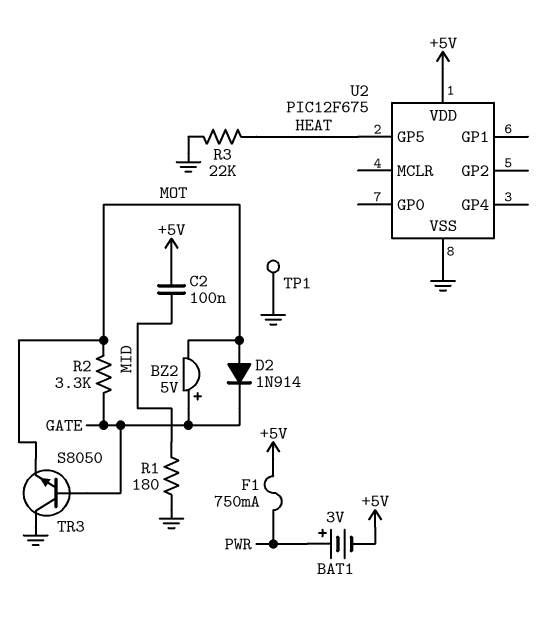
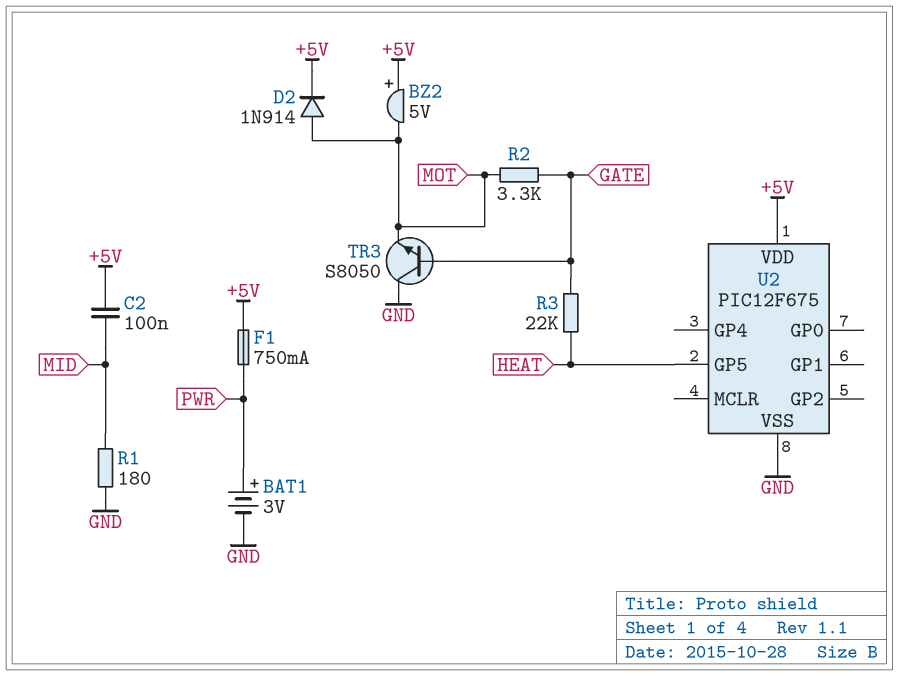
BAT1: 3V (plus PWR, minus +5V) -> 3V (plus PWR, minus GND)
BZ2: buzzer 5V (plus GATE, minus MOT) -> buzzer 5V (plus +5V, minus MOT)
D2: diode 1N914 (A MOT, K GATE) -> diode 1N914 (A MOT, K +5V)
R3: 22k (GND, HEAT) -> 22k (GATE, HEAT)
TP1: test point (GND) -> none

